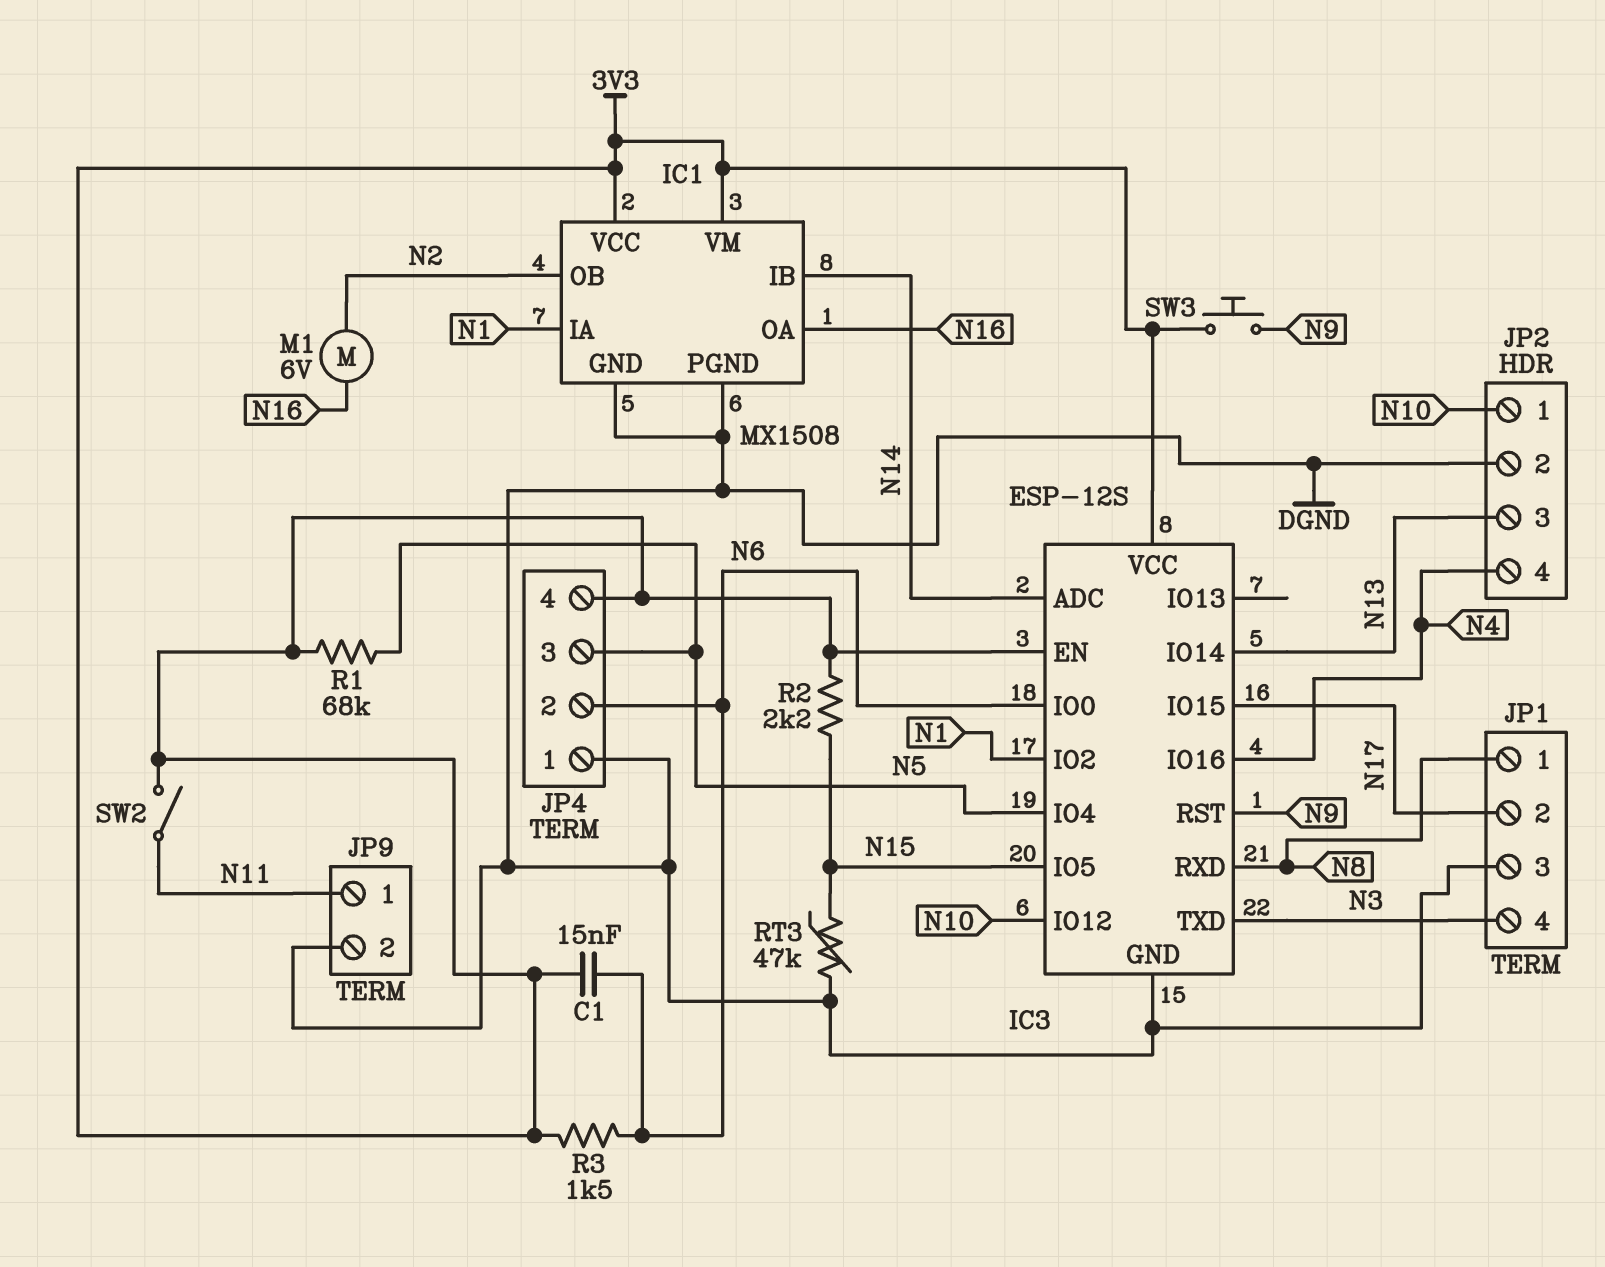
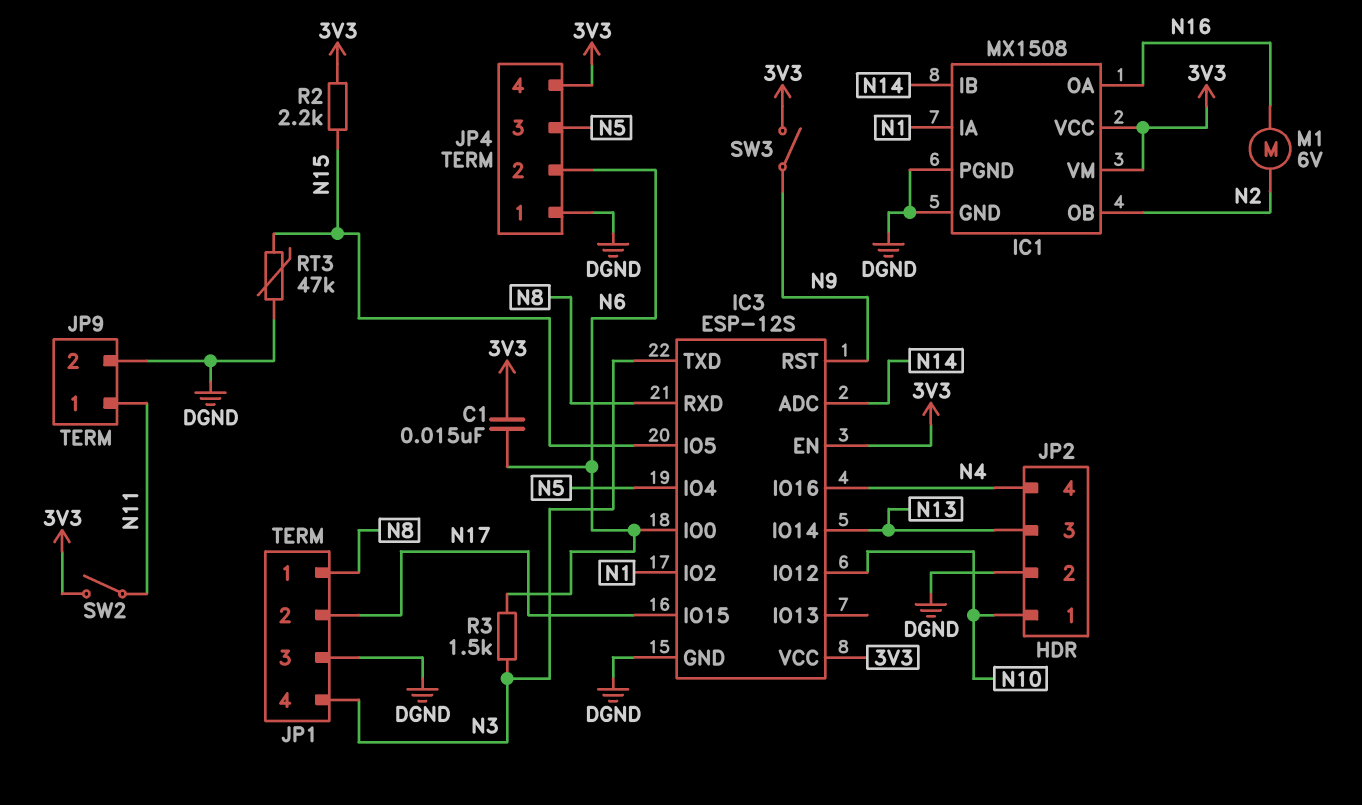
R1: 68k (3V3, N5) -> none
R3: 1.5k (3V3, N6) -> 1.5k (N3, N6)
SW3: button (3V3, N9) -> switch (3V3, N9)

